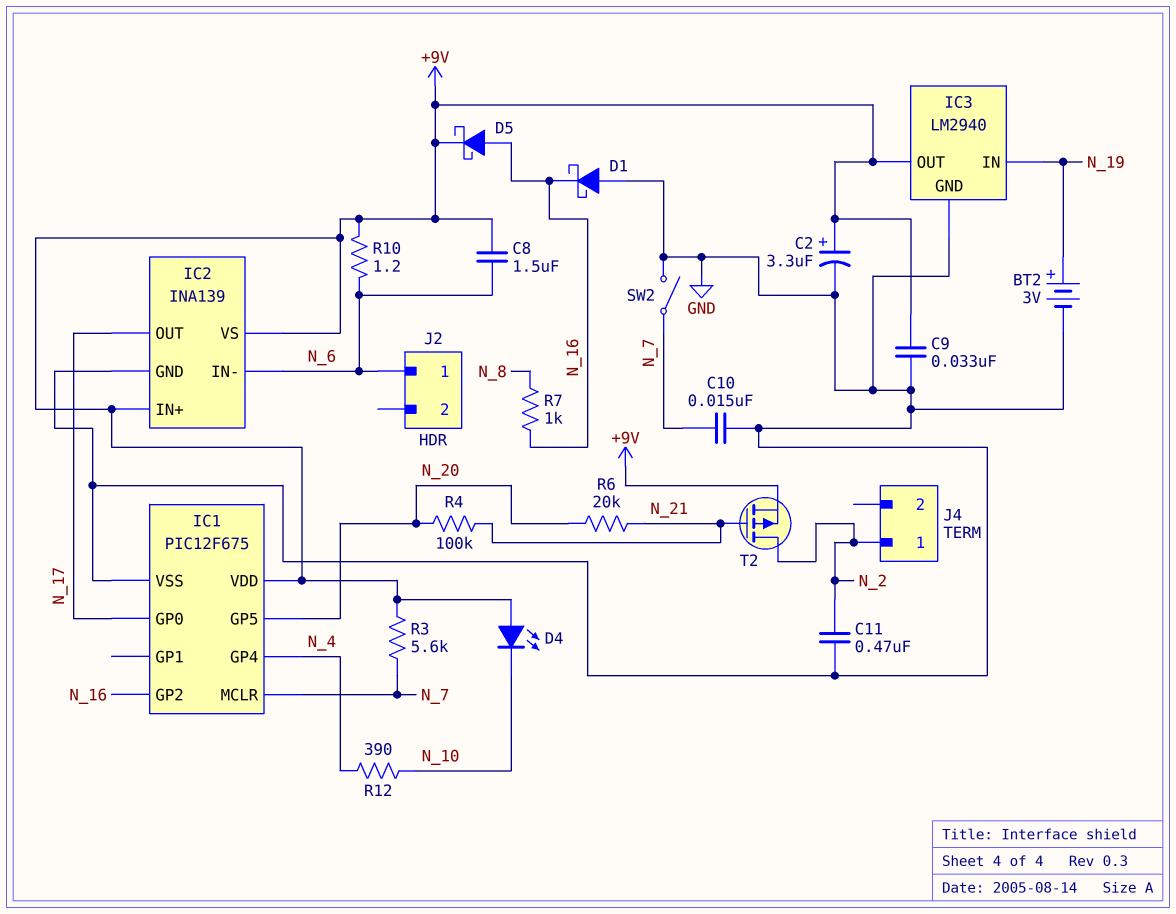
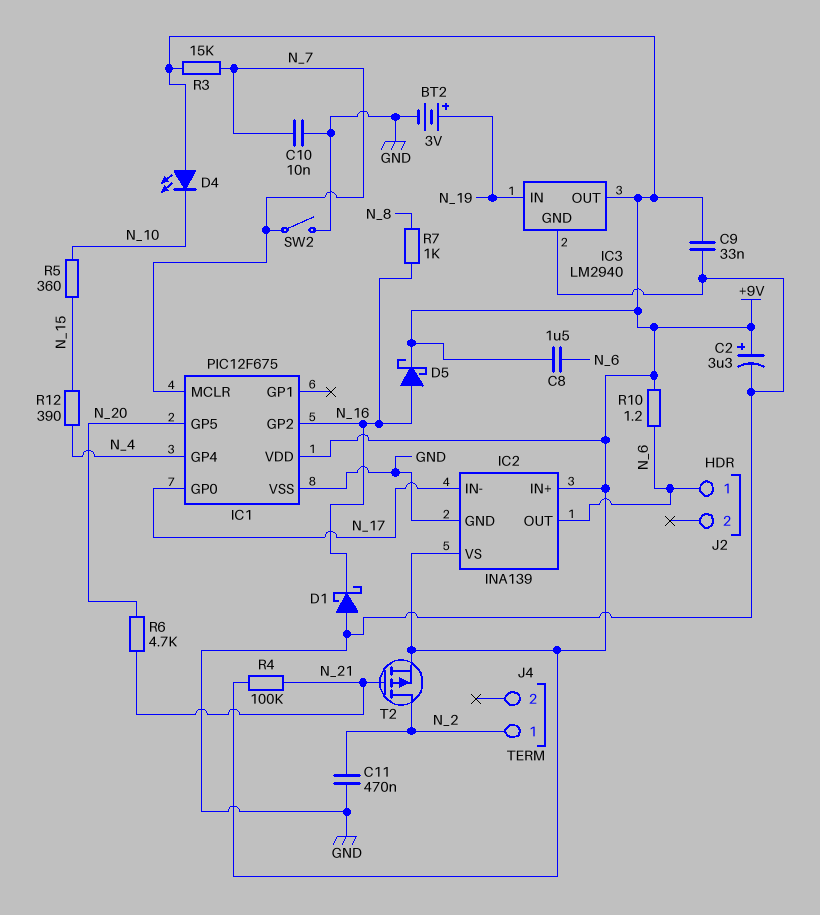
C10: 15nF (GND, N_7) -> 10nF (GND, N_7)
IC2 pin IN-: N_6 -> N_17
IC2 pin OUT: N_17 -> N_6
R3: 5.6k (+9V, N_7) -> 15k (+9V, N_7)
R4: 100k (N_20, N_21) -> 100k (+9V, N_21)
R5: none -> 360 (N_10, N_15)
R6: 20k (N_20, N_21) -> 4.7k (N_20, N_21)
R12: 390 (N_4, N_10) -> 390 (N_4, N_15)

